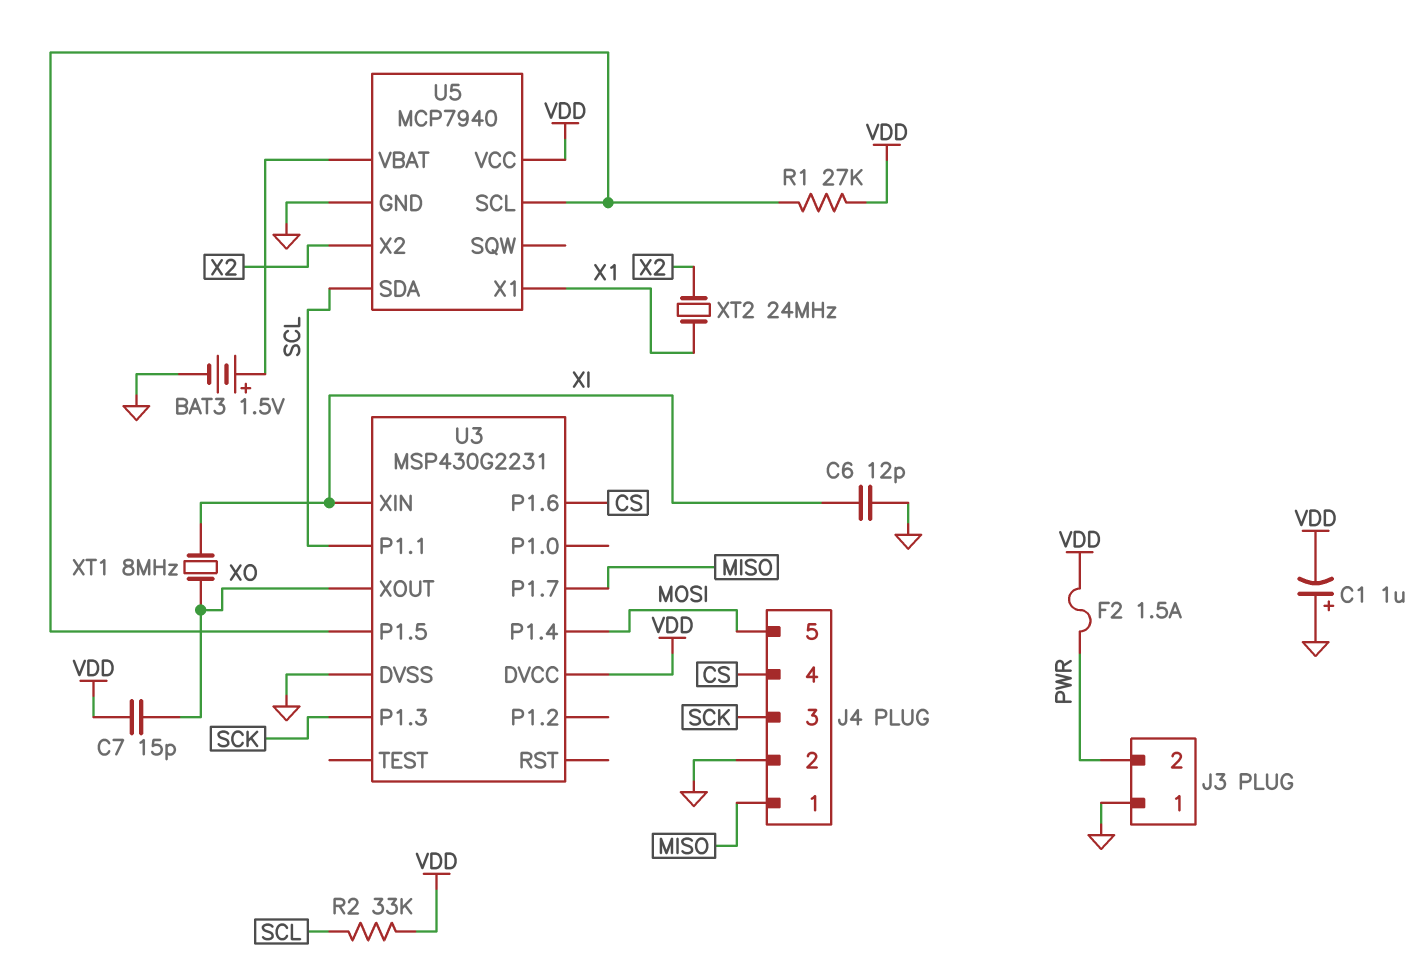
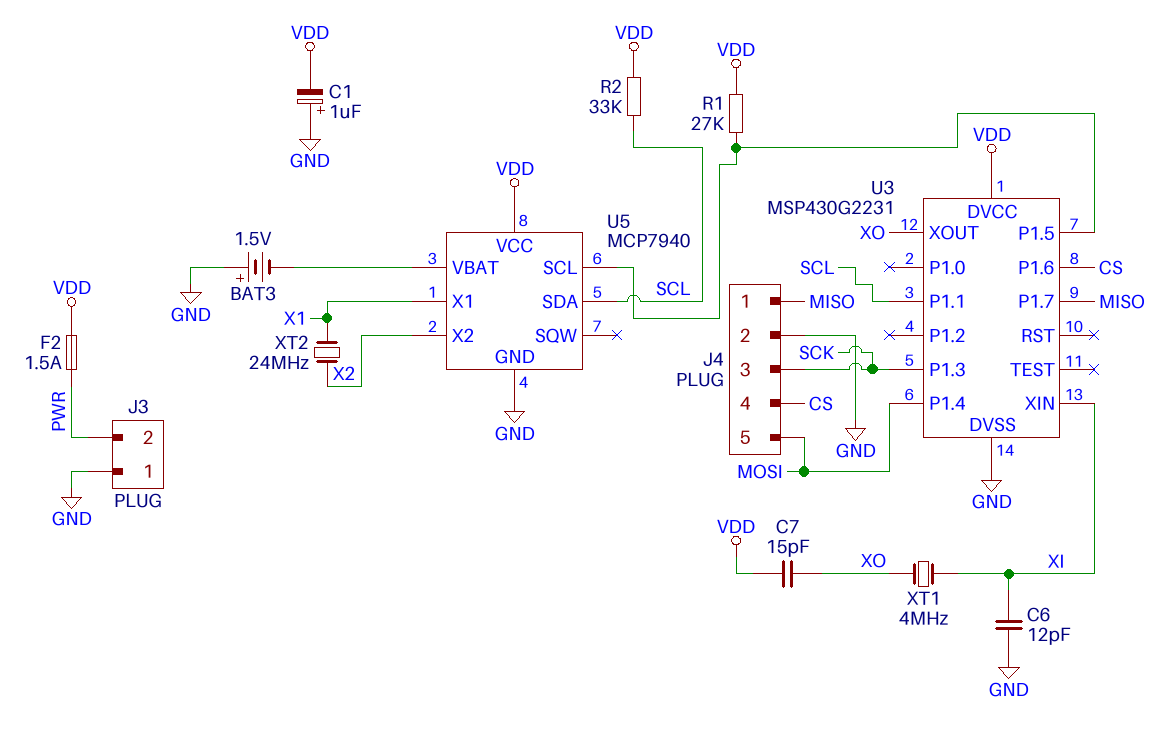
BAT3: 1.5V (plus U5/VBAT, minus GND) -> 1.5V (plus GND, minus U5/VBAT)
XT1: 8MHz (XI, XO) -> 4MHz (XI, XO)

